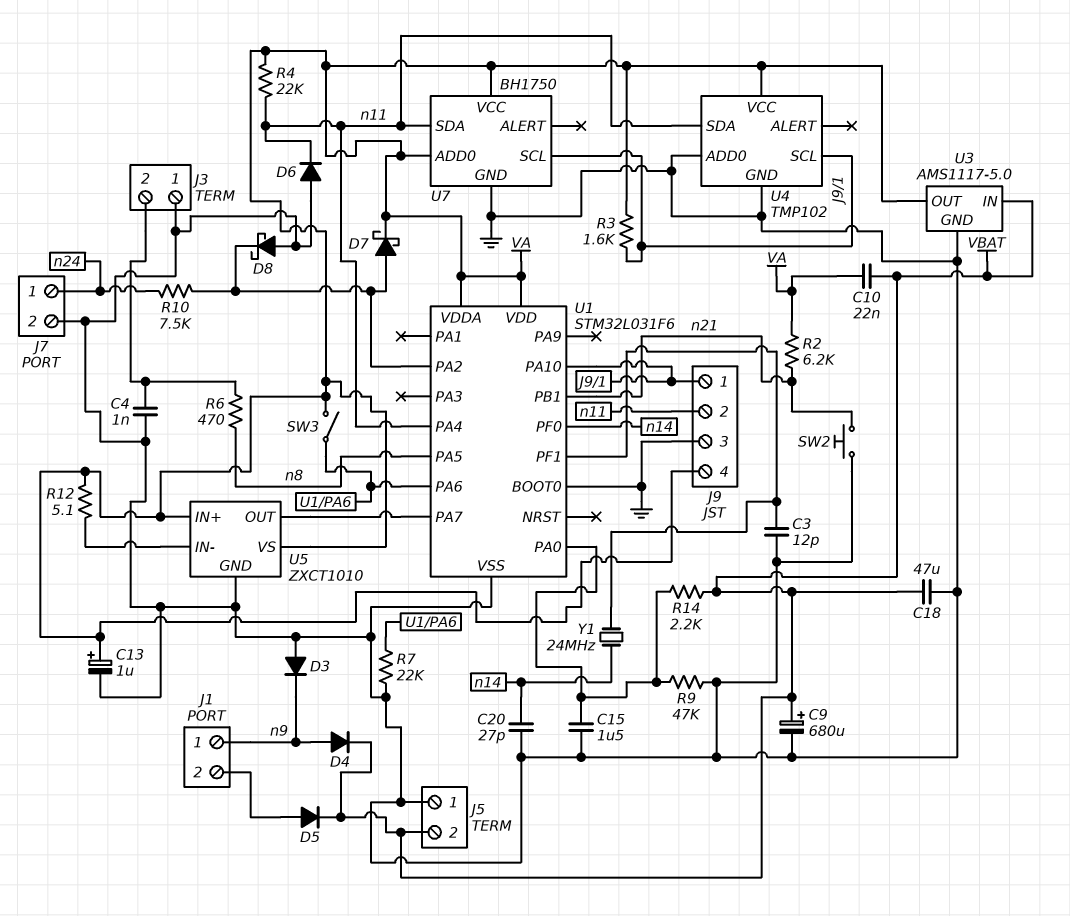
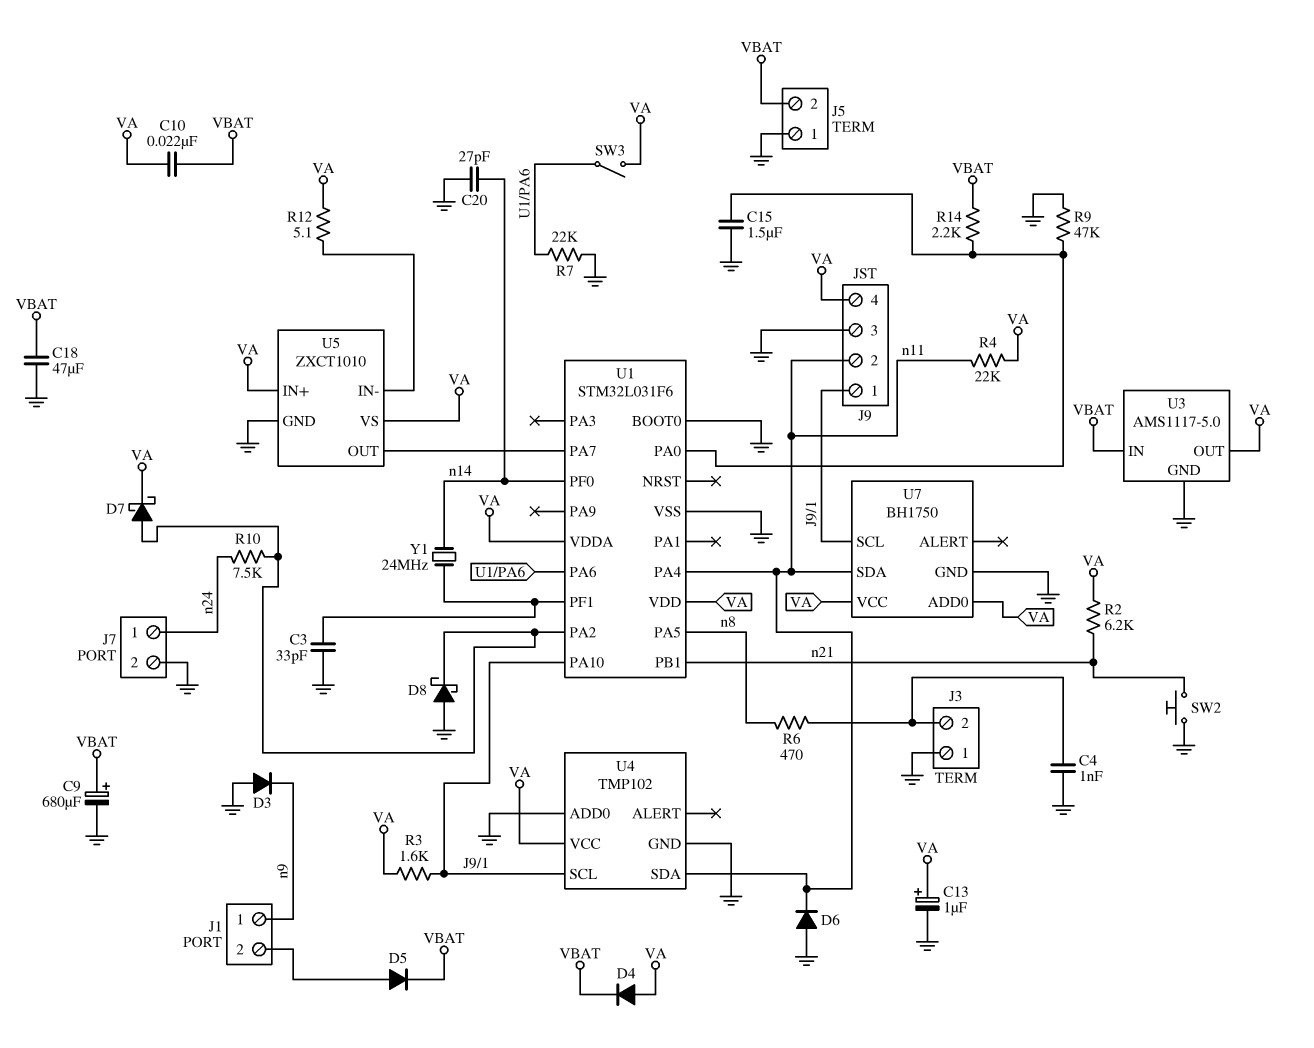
C3: 12pF (GND, U1/PF1) -> 33pF (GND, U1/PF1)
D4: diode (A n9, K VBAT) -> diode (A VA, K VBAT)

